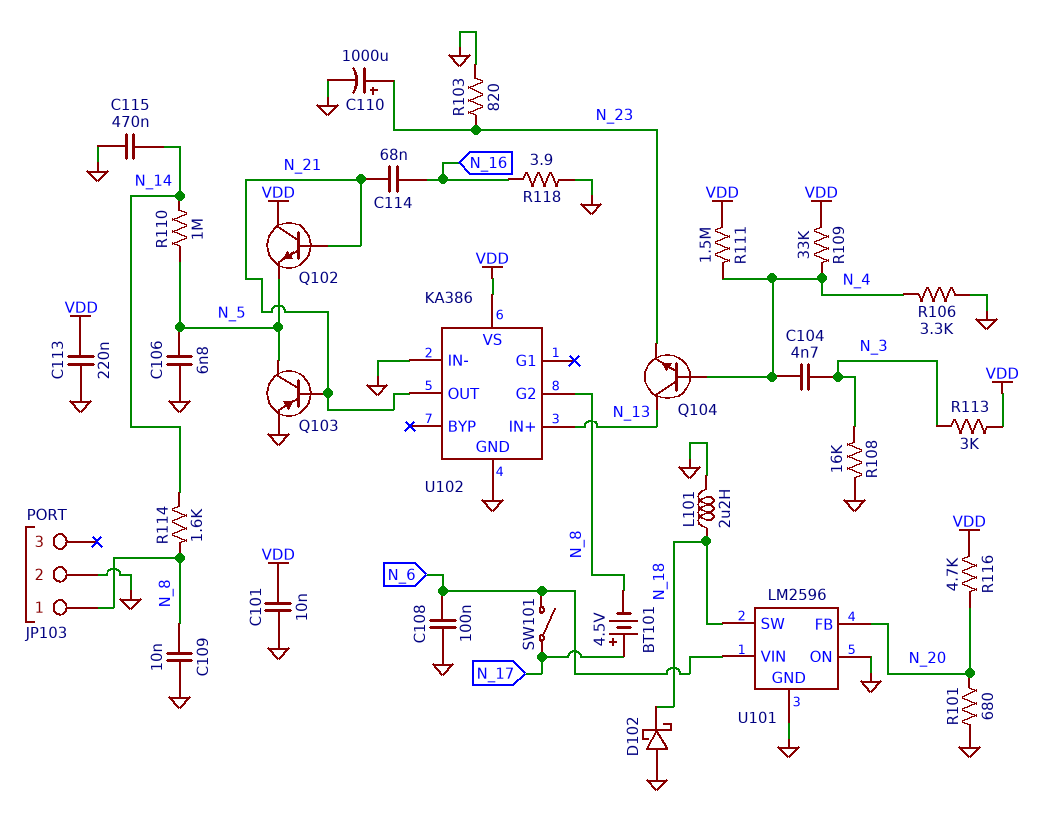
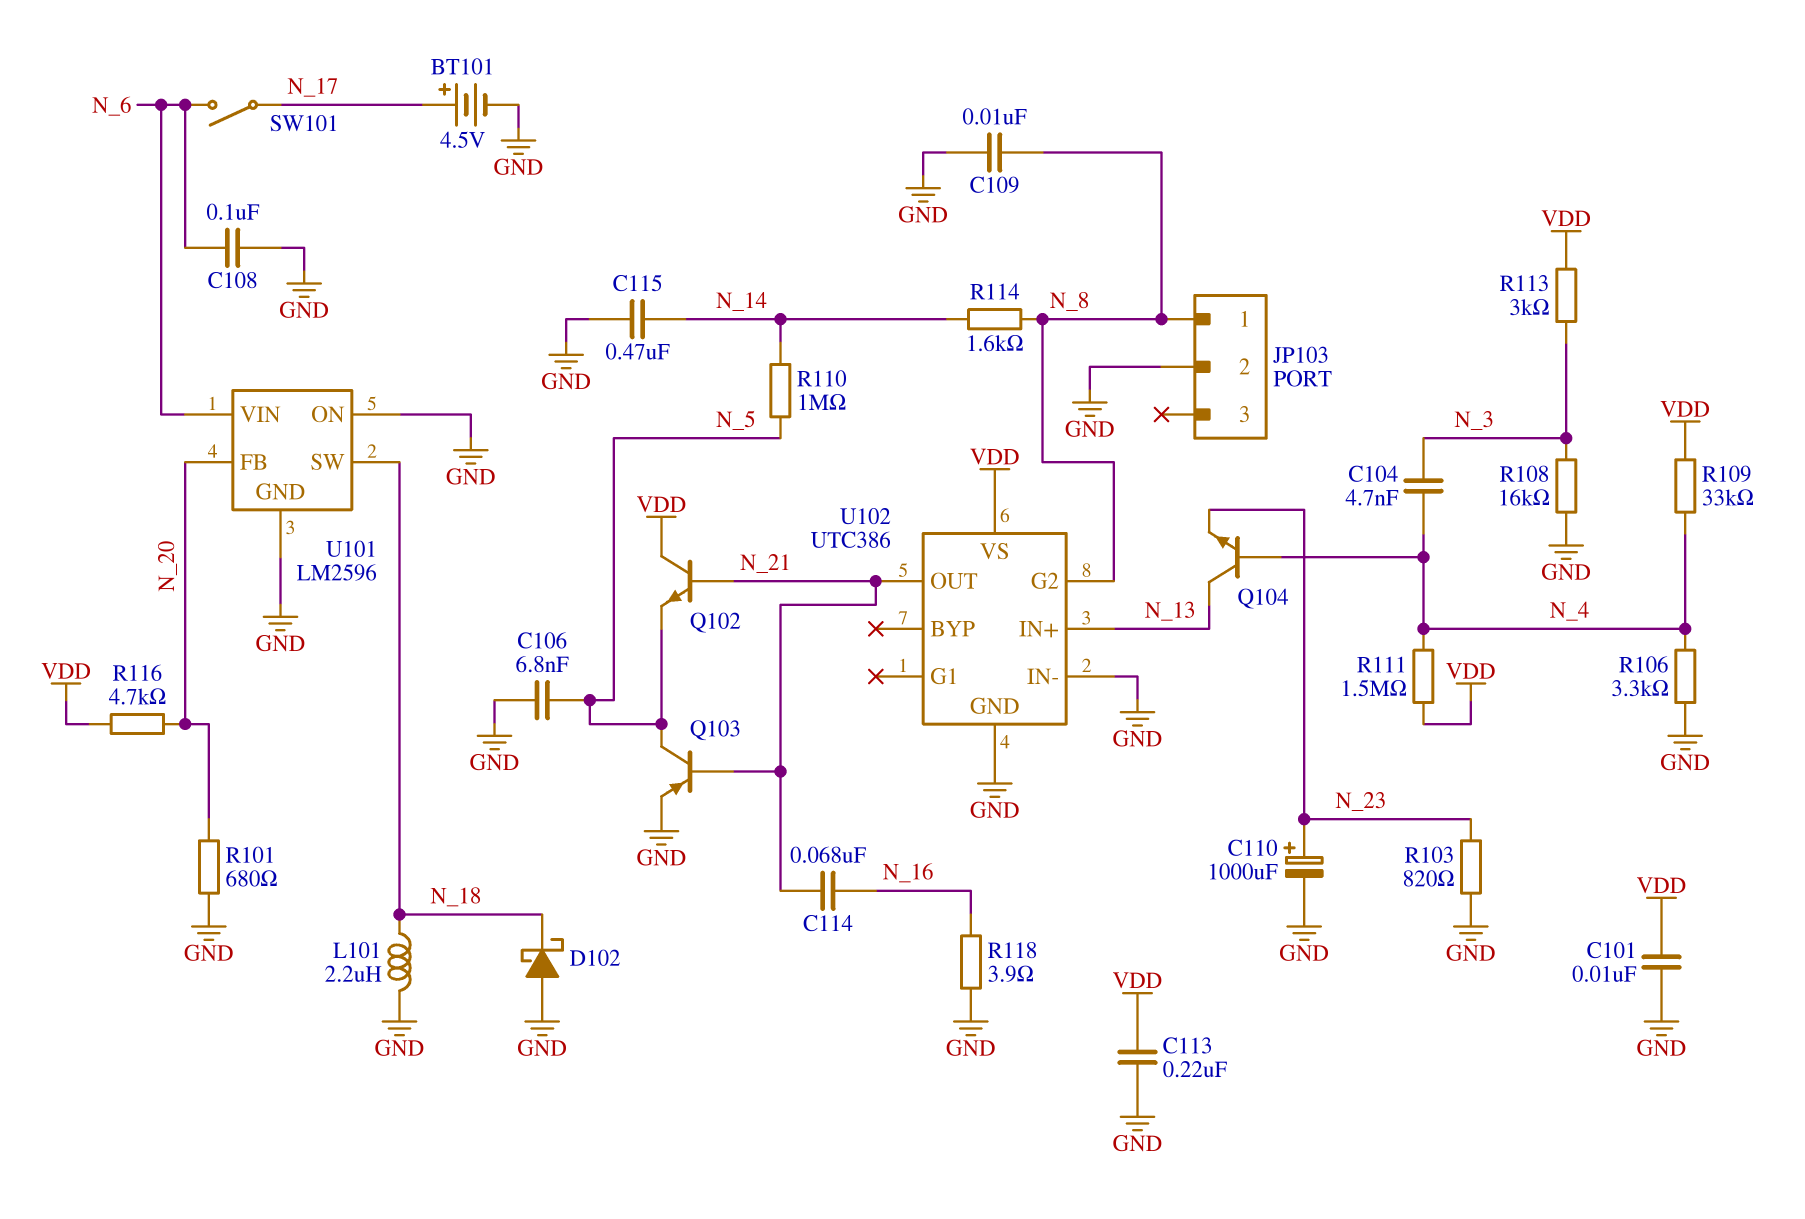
BT101: 4.5V (plus N_17, minus N_8) -> 4.5V (plus N_17, minus GND)
U102: KA386 -> UTC386

